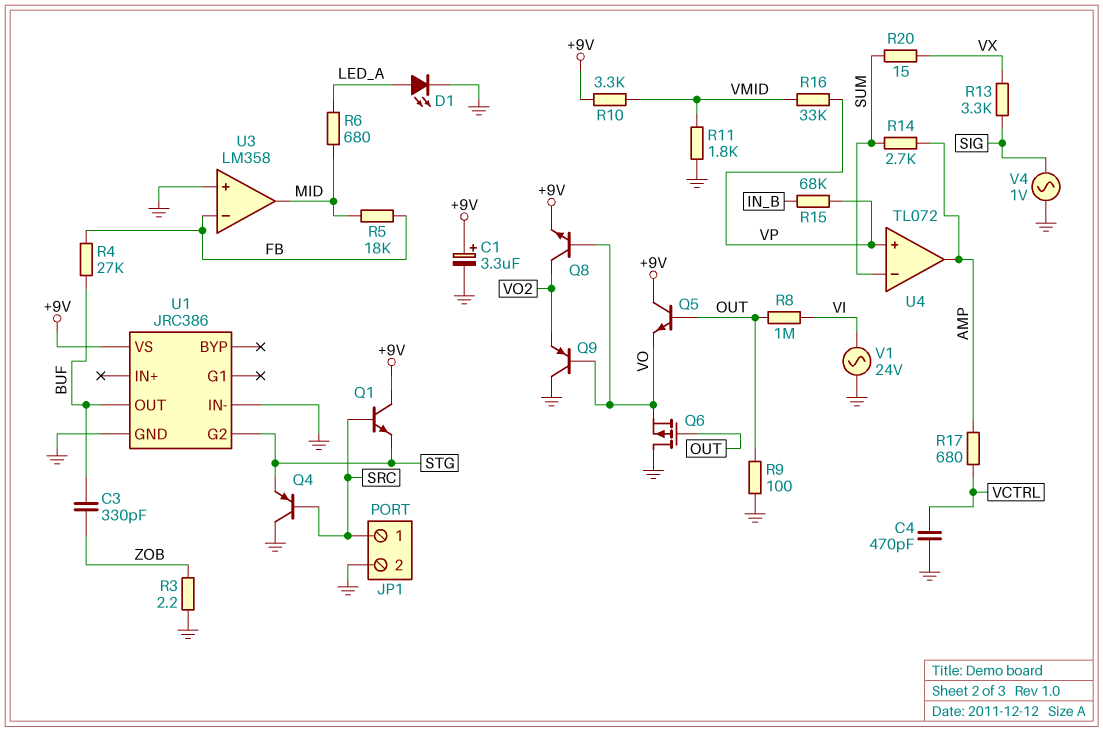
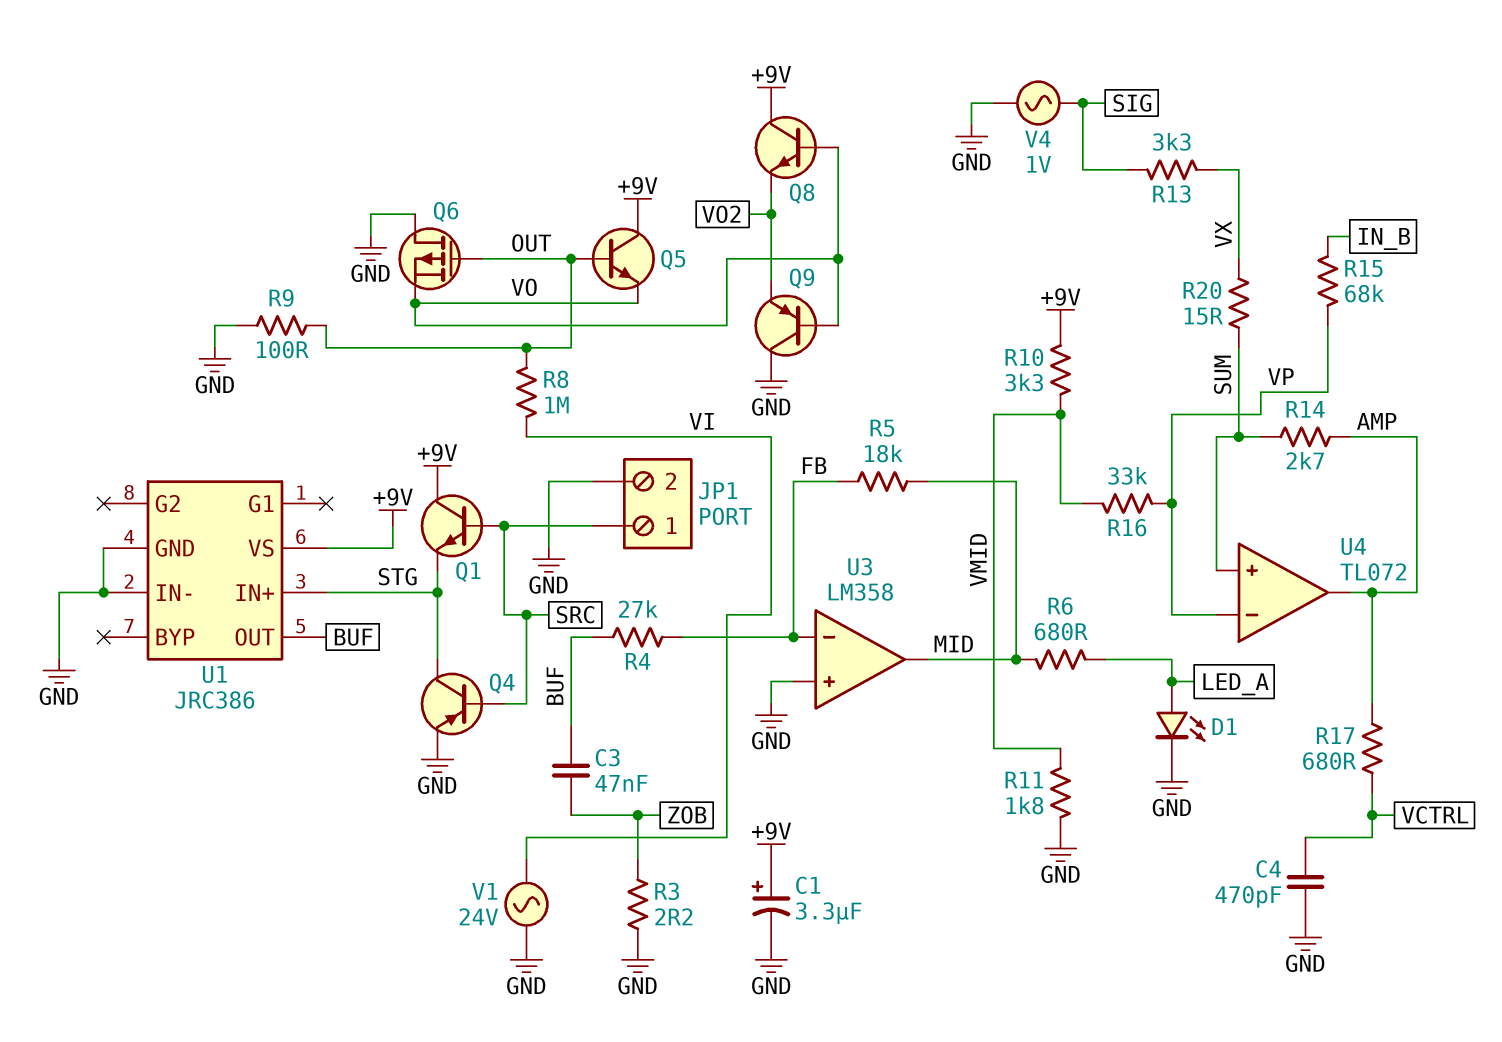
C3: 330pF (BUF, ZOB) -> 47nF (BUF, ZOB)
Q4: PNP (B SRC, C GND, E STG) -> PNP (B SRC, C STG, E GND)
Q8: NPN (B VO, C VO2, E +9V) -> NPN (B VO, C +9V, E VO2)
U1 pin G2: STG -> none
U1 pin IN+: none -> STG
U4 pin in+: VP -> SUM
U4 pin in-: SUM -> VP

